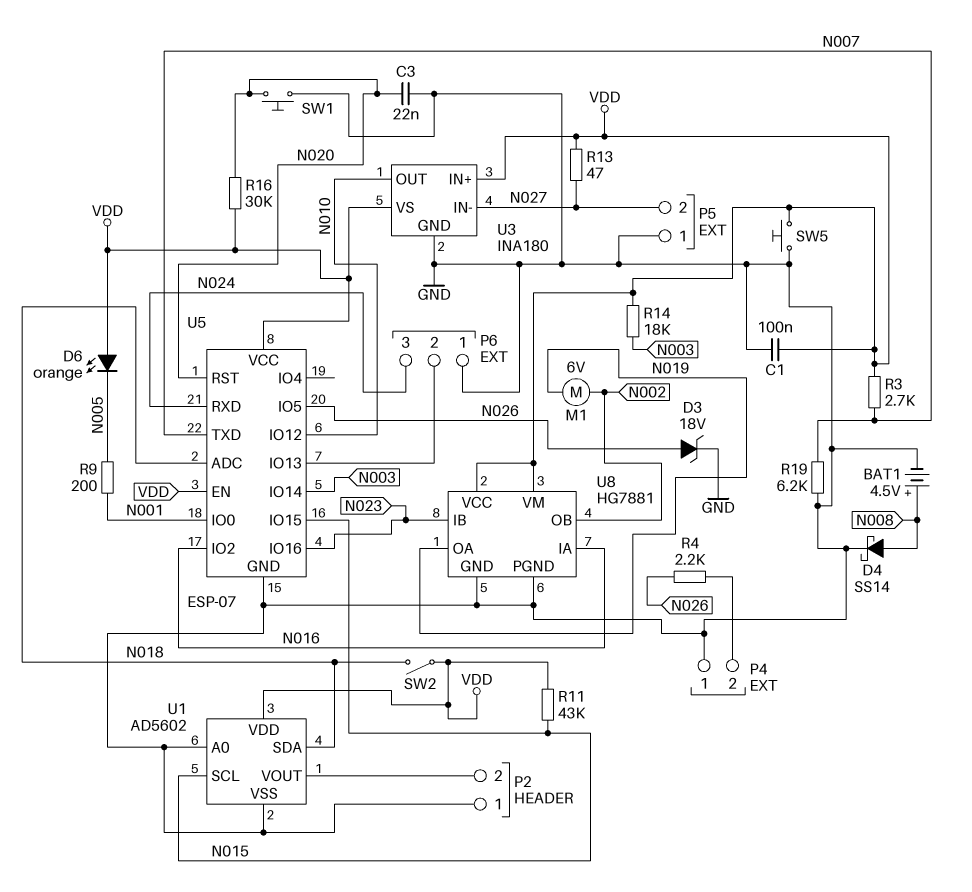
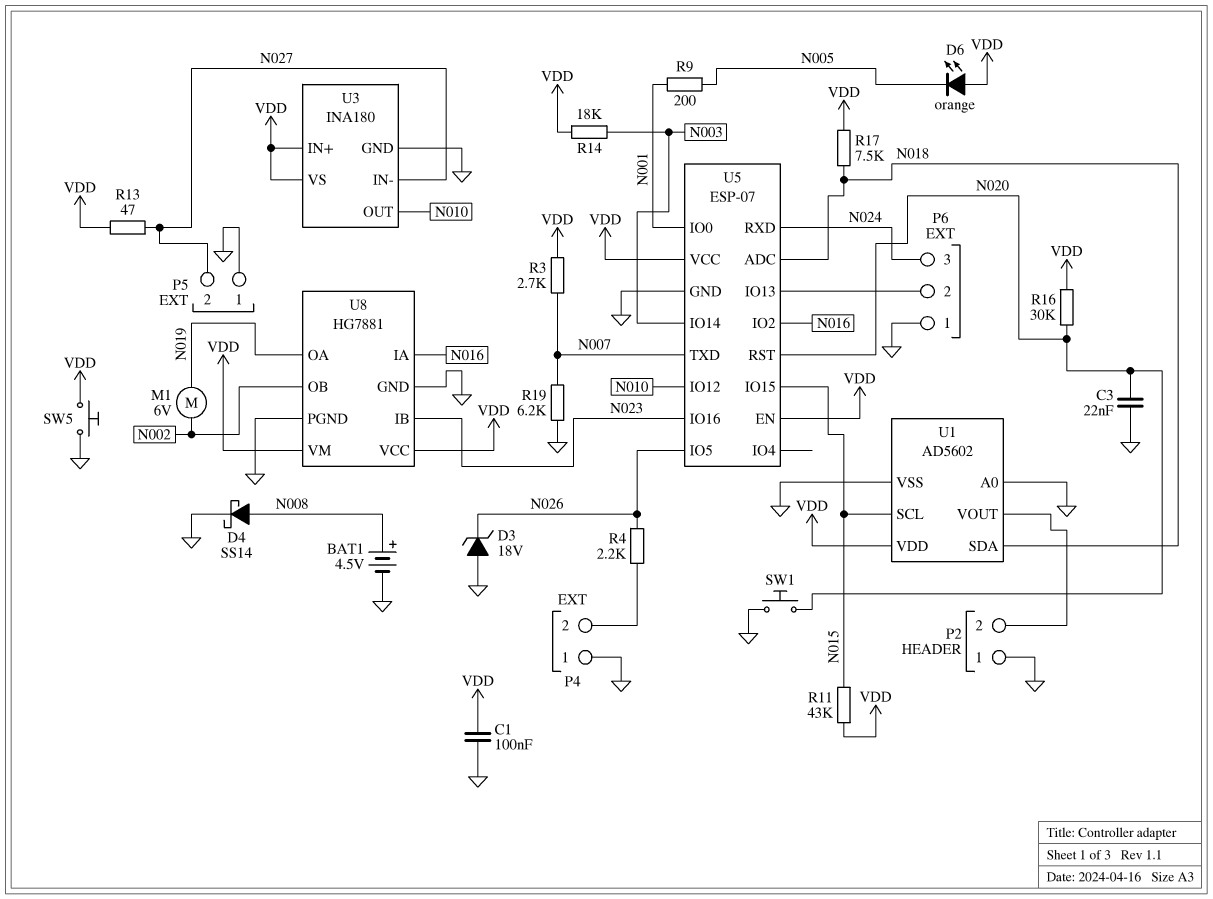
D3: zener 18V (A N026, K GND) -> zener 18V (A GND, K N026)
R17: none -> 7.5k (N018, VDD)
SW2: switch (N018, VDD) -> none

